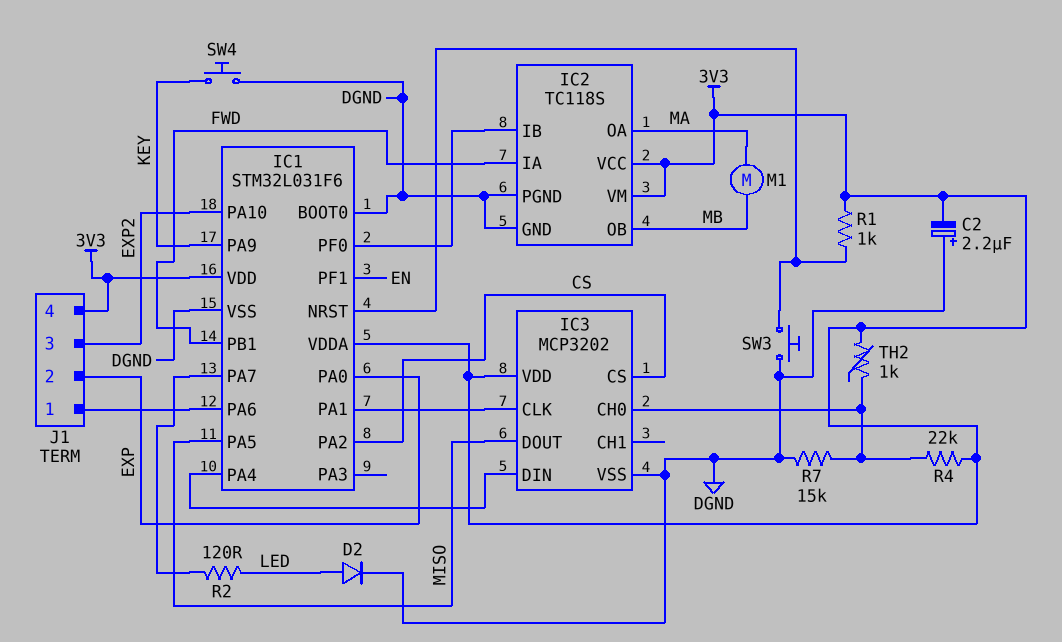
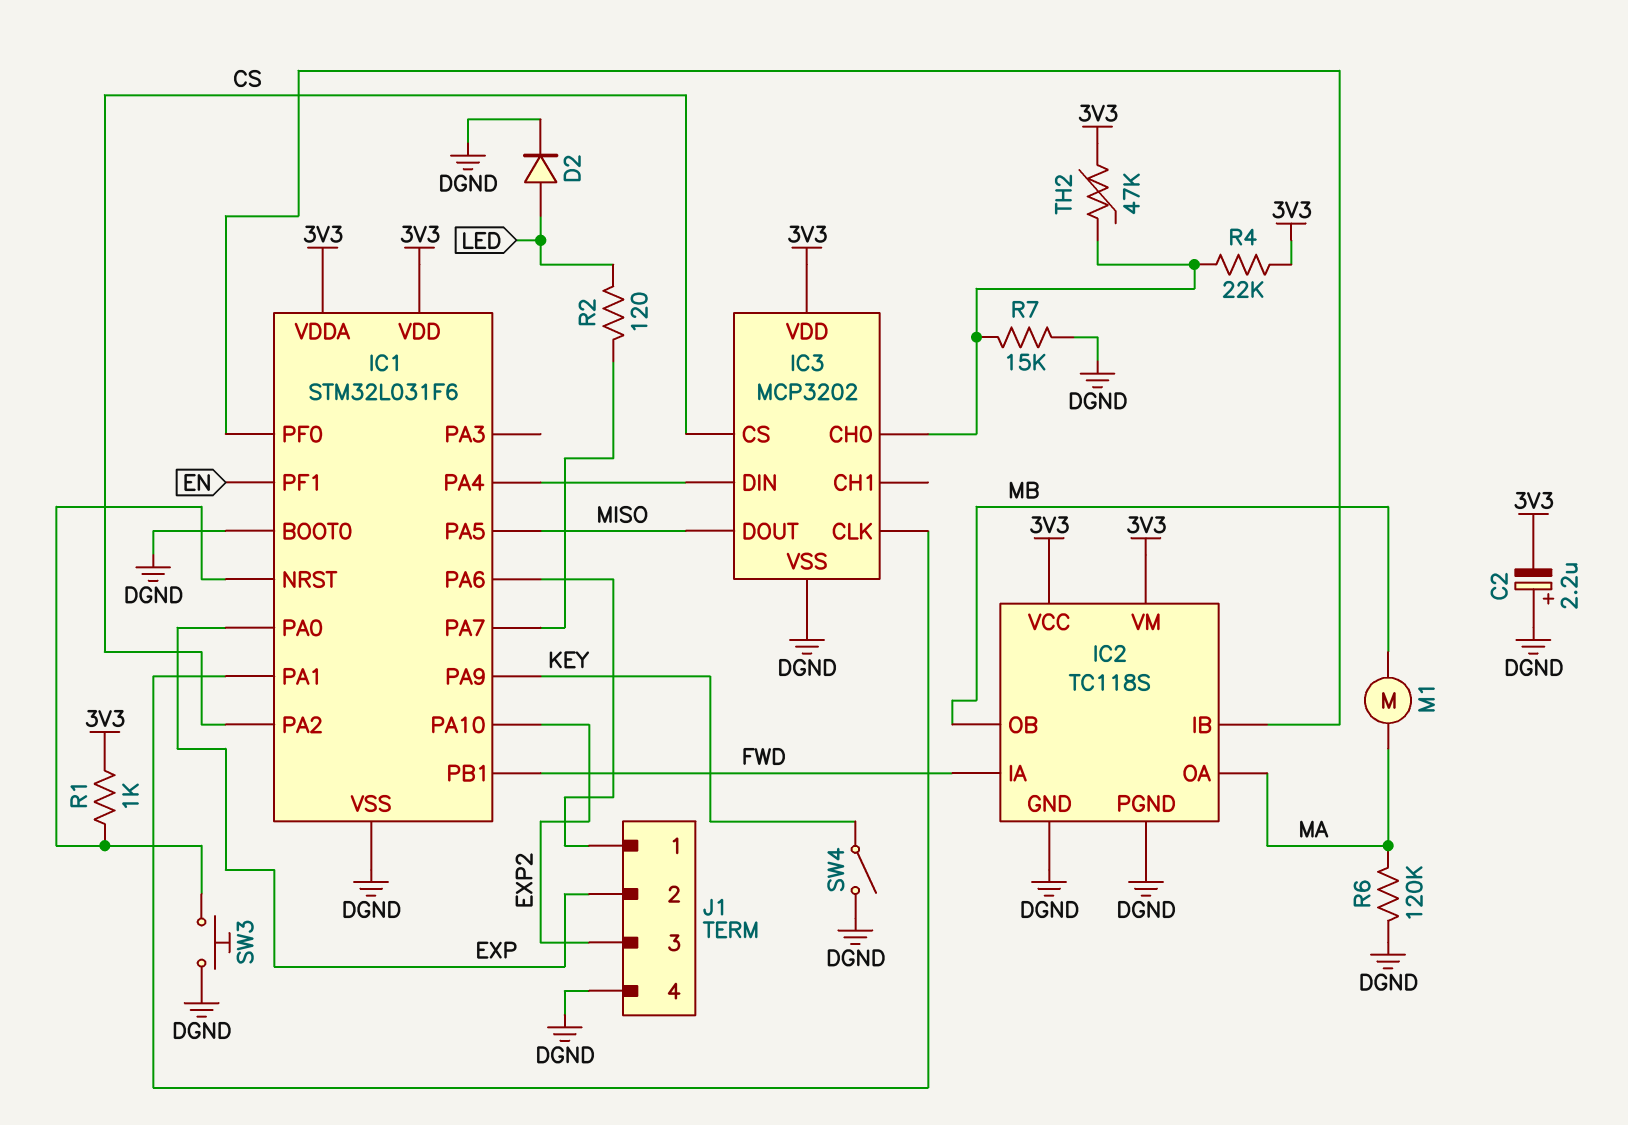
J1 pin 4: 3V3 -> DGND
R6: none -> 120k (DGND, MA)
SW4: button (DGND, KEY) -> switch (DGND, KEY)
TH2: 1k (3V3, IC3/CH0) -> 47k (3V3, IC3/CH0)

